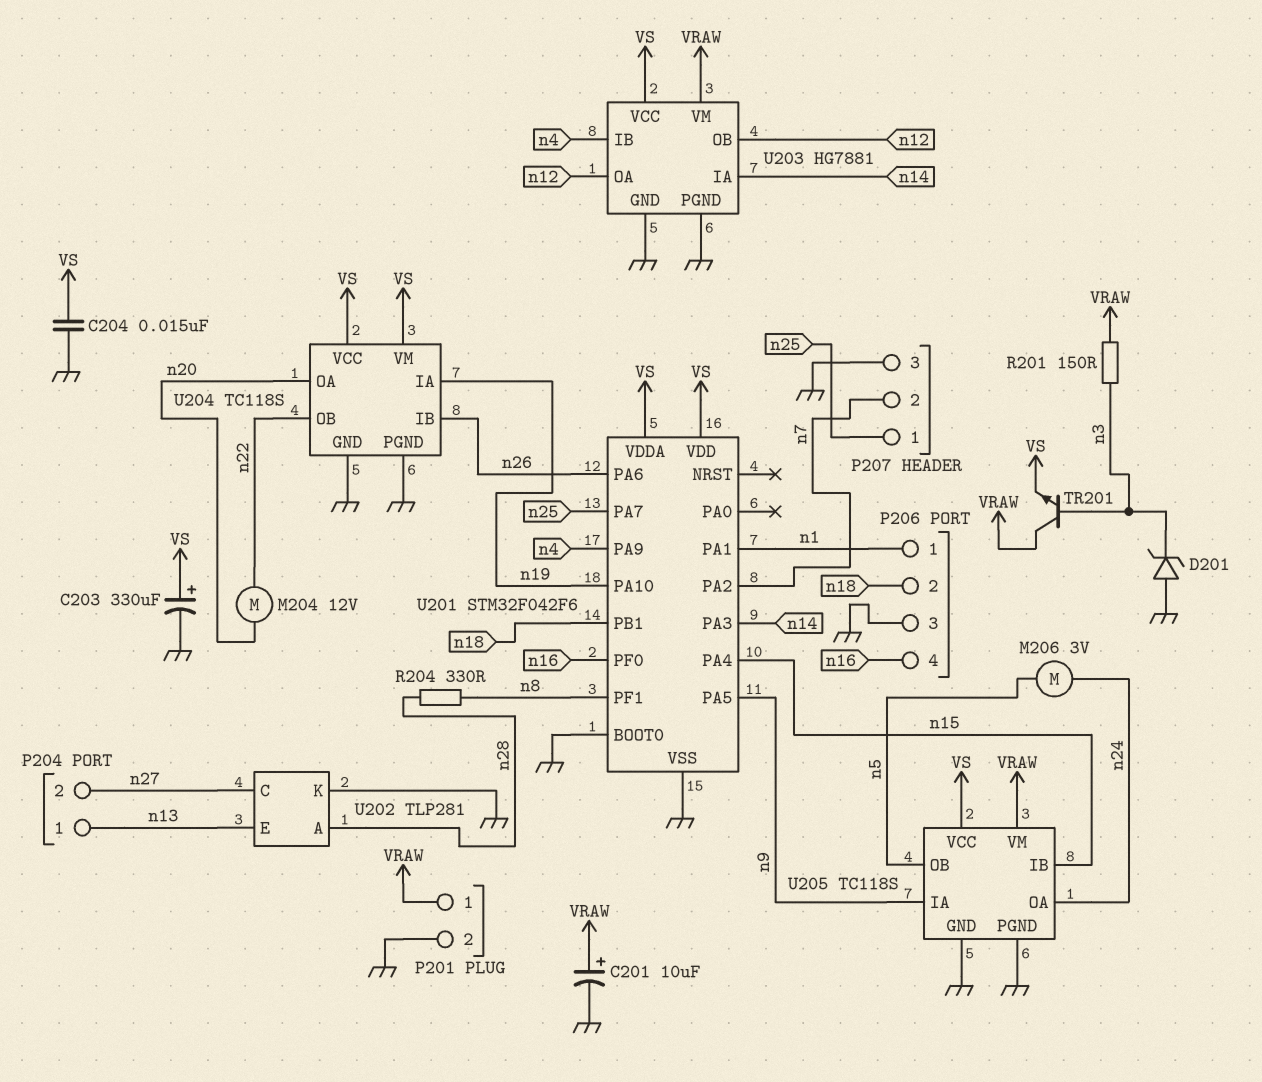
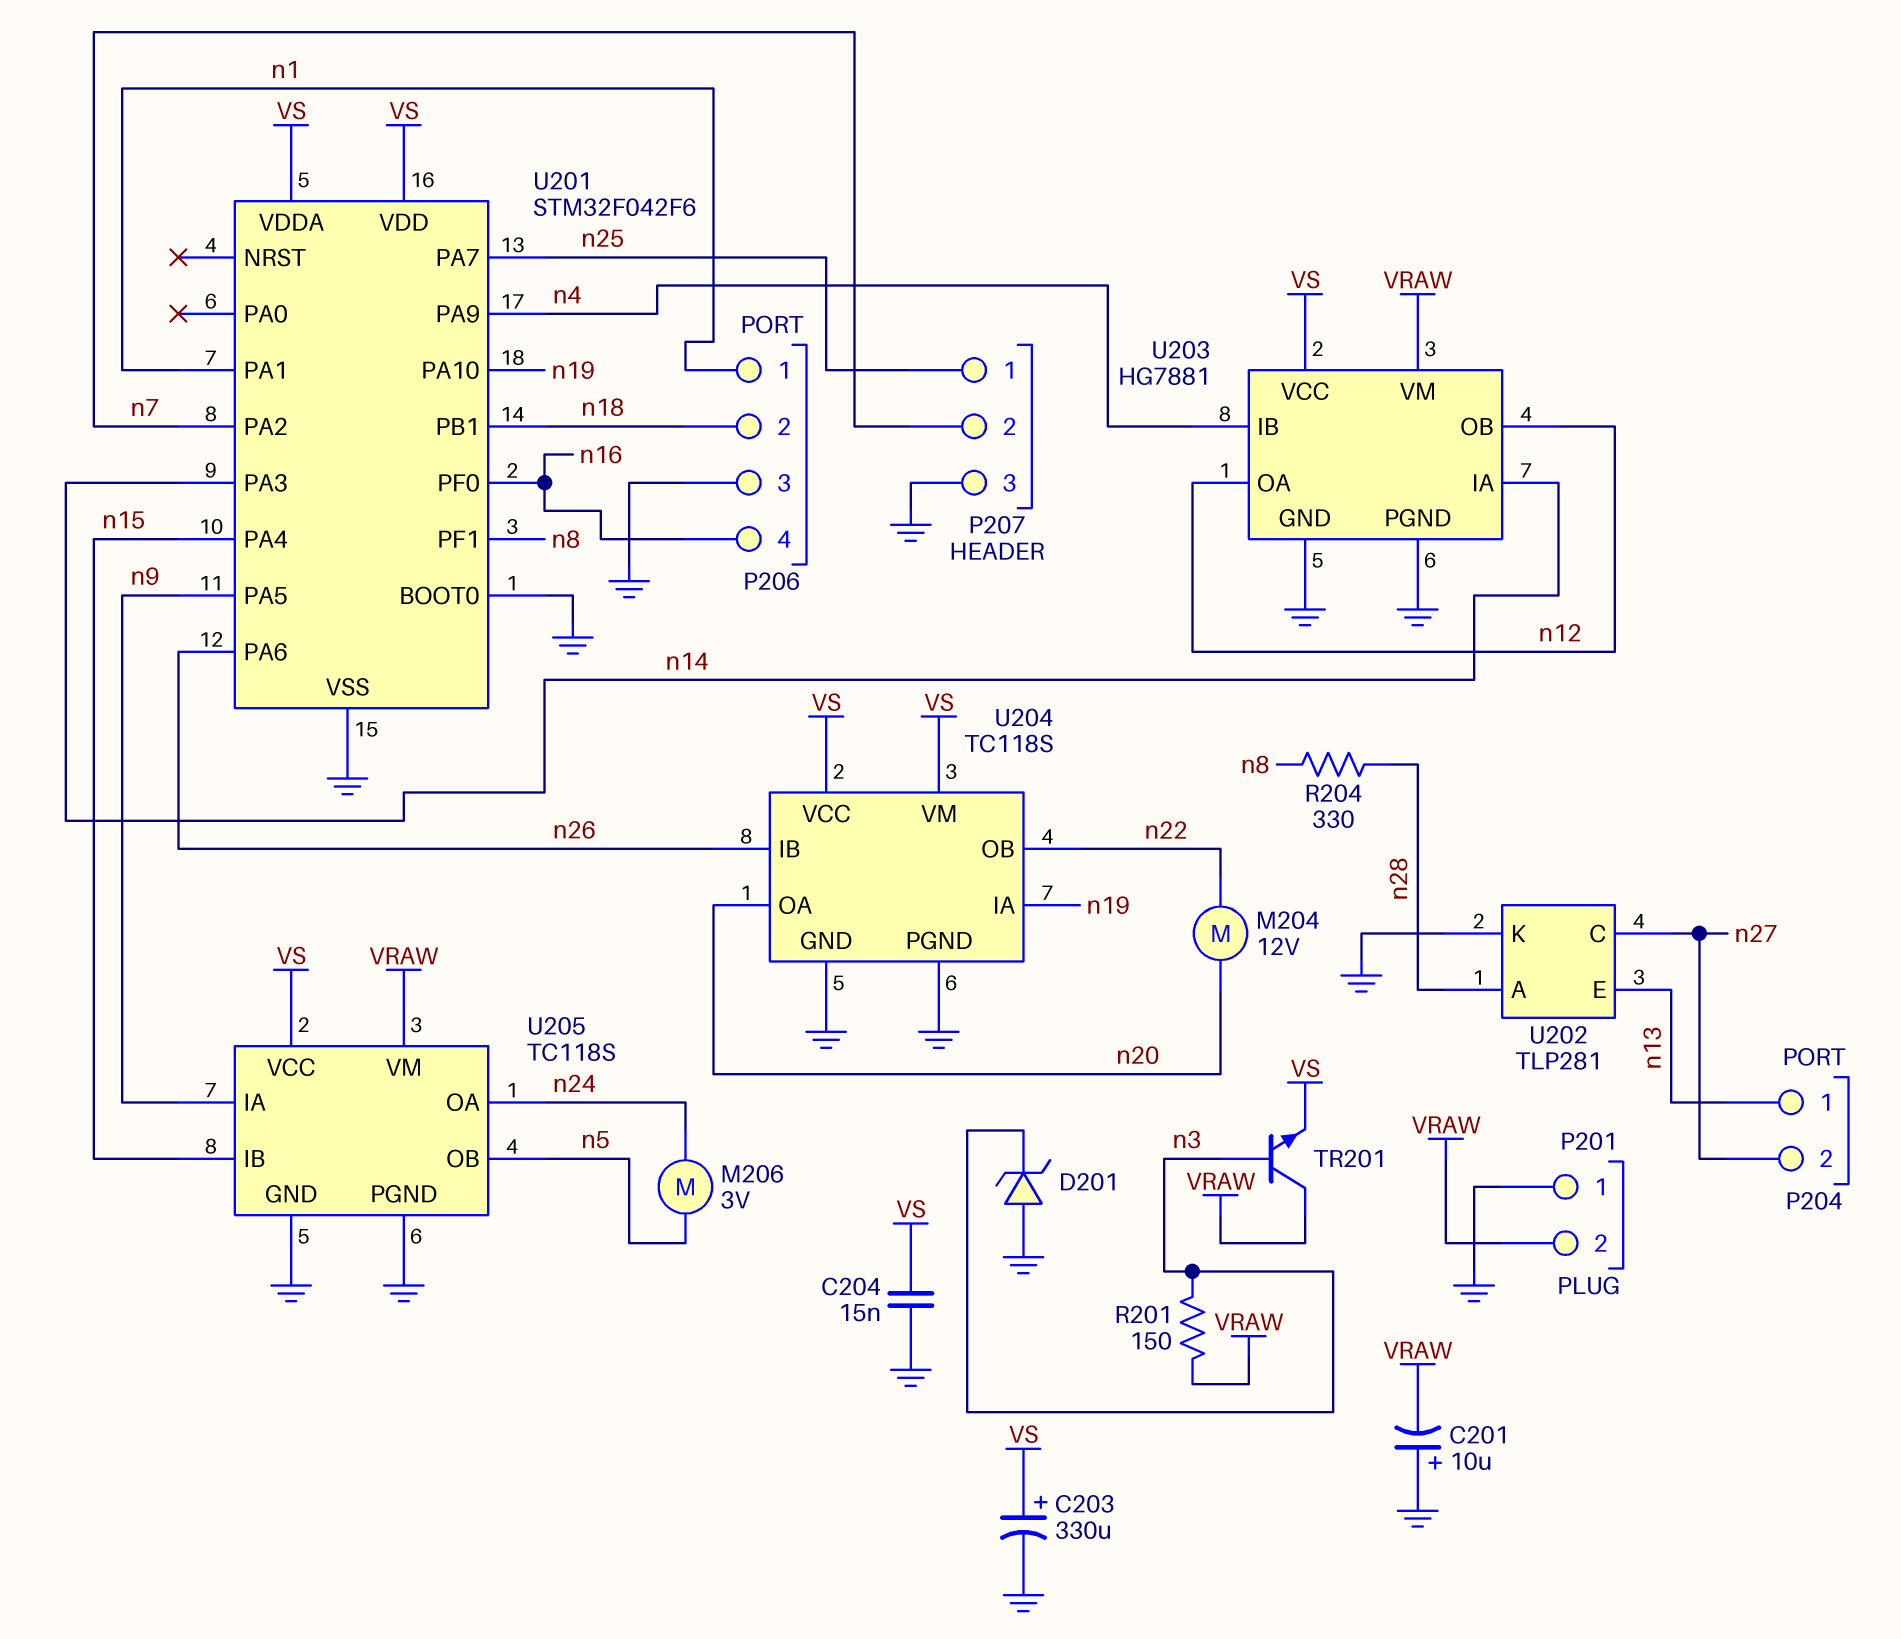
C201: 10uF (plus VRAW, minus GND) -> 10uF (plus GND, minus VRAW)
P201 pin 1: VRAW -> GND
P201 pin 2: GND -> VRAW

